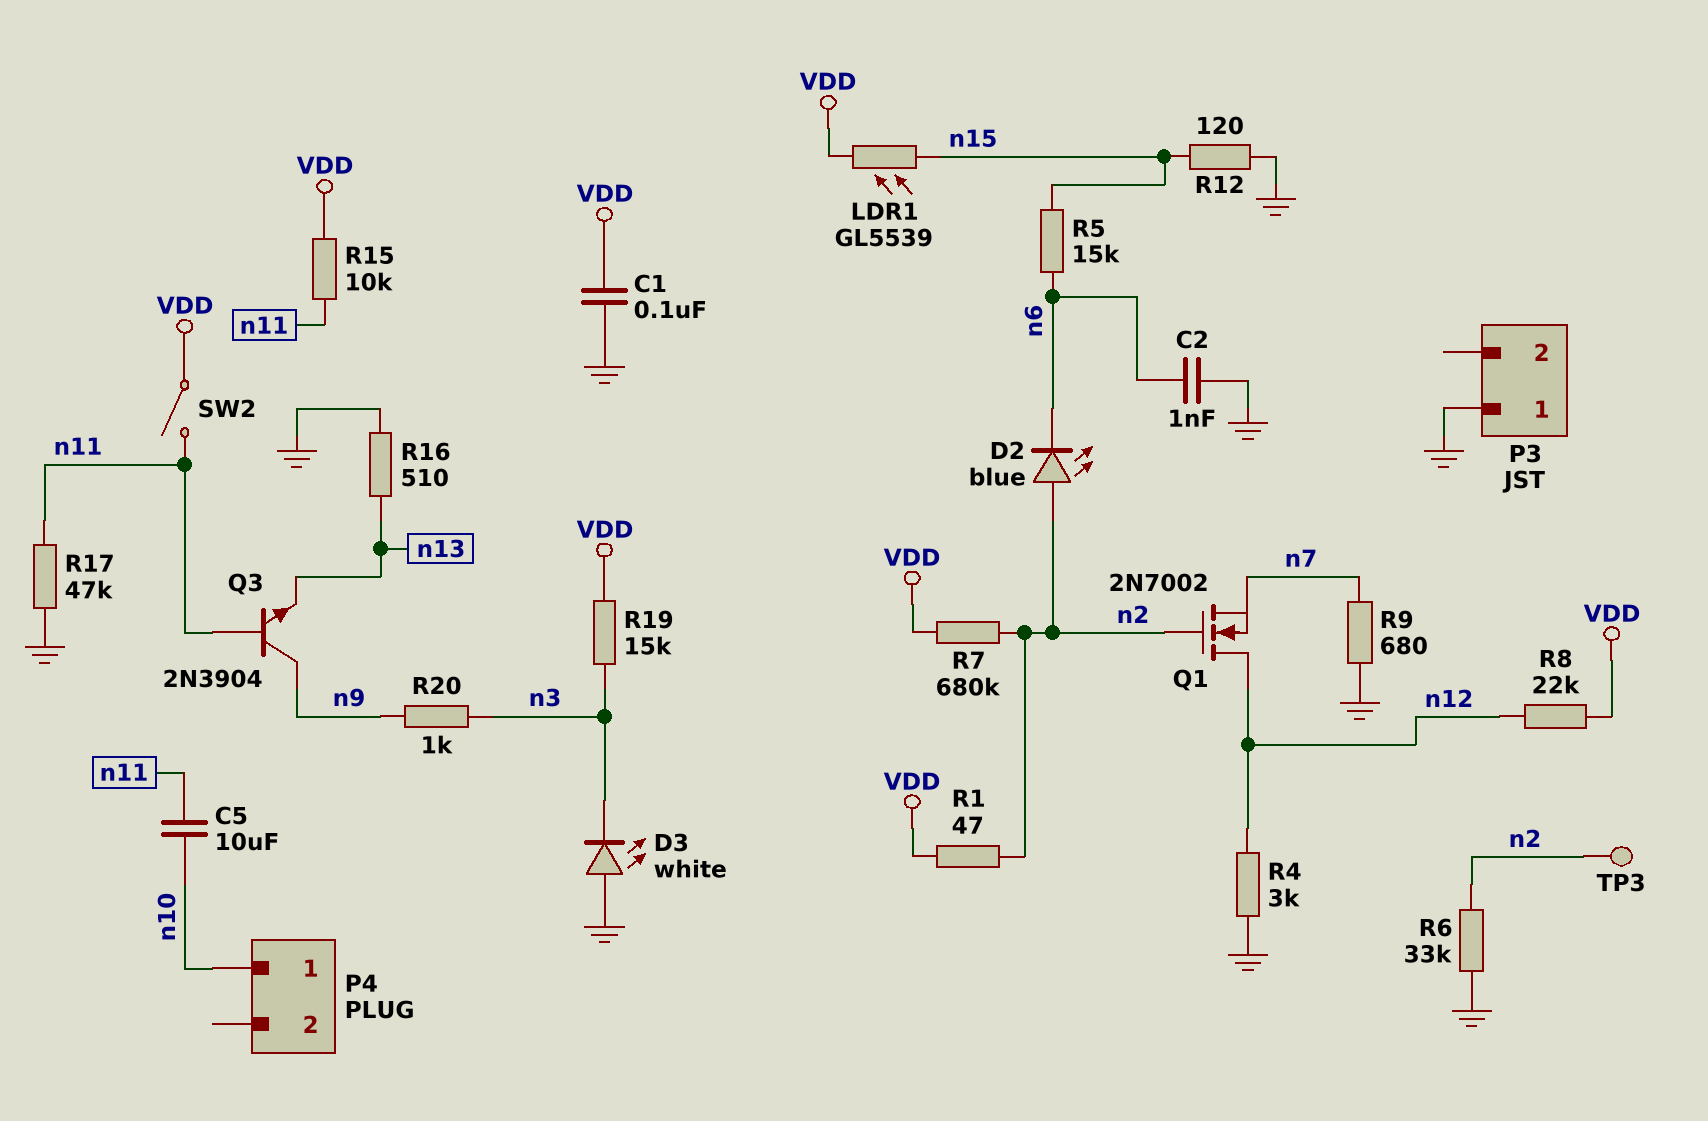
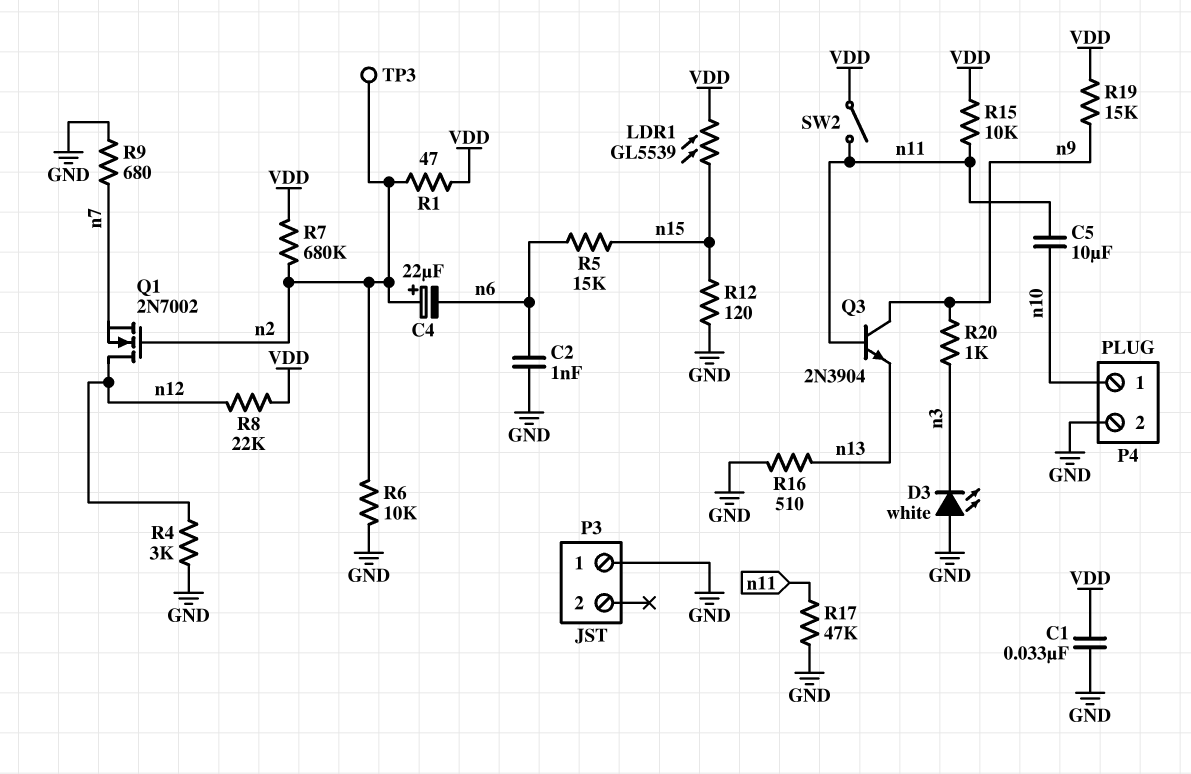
C1: 100nF (GND, VDD) -> 33nF (GND, VDD)
C4: none -> 22uF (plus n2, minus n6)
D2: LED blue (A n2, K n6) -> none
P4 pin 2: none -> GND
R6: 33k (GND, n2) -> 10k (GND, n2)
R19: 15k (VDD, n3) -> 15k (VDD, n9)

